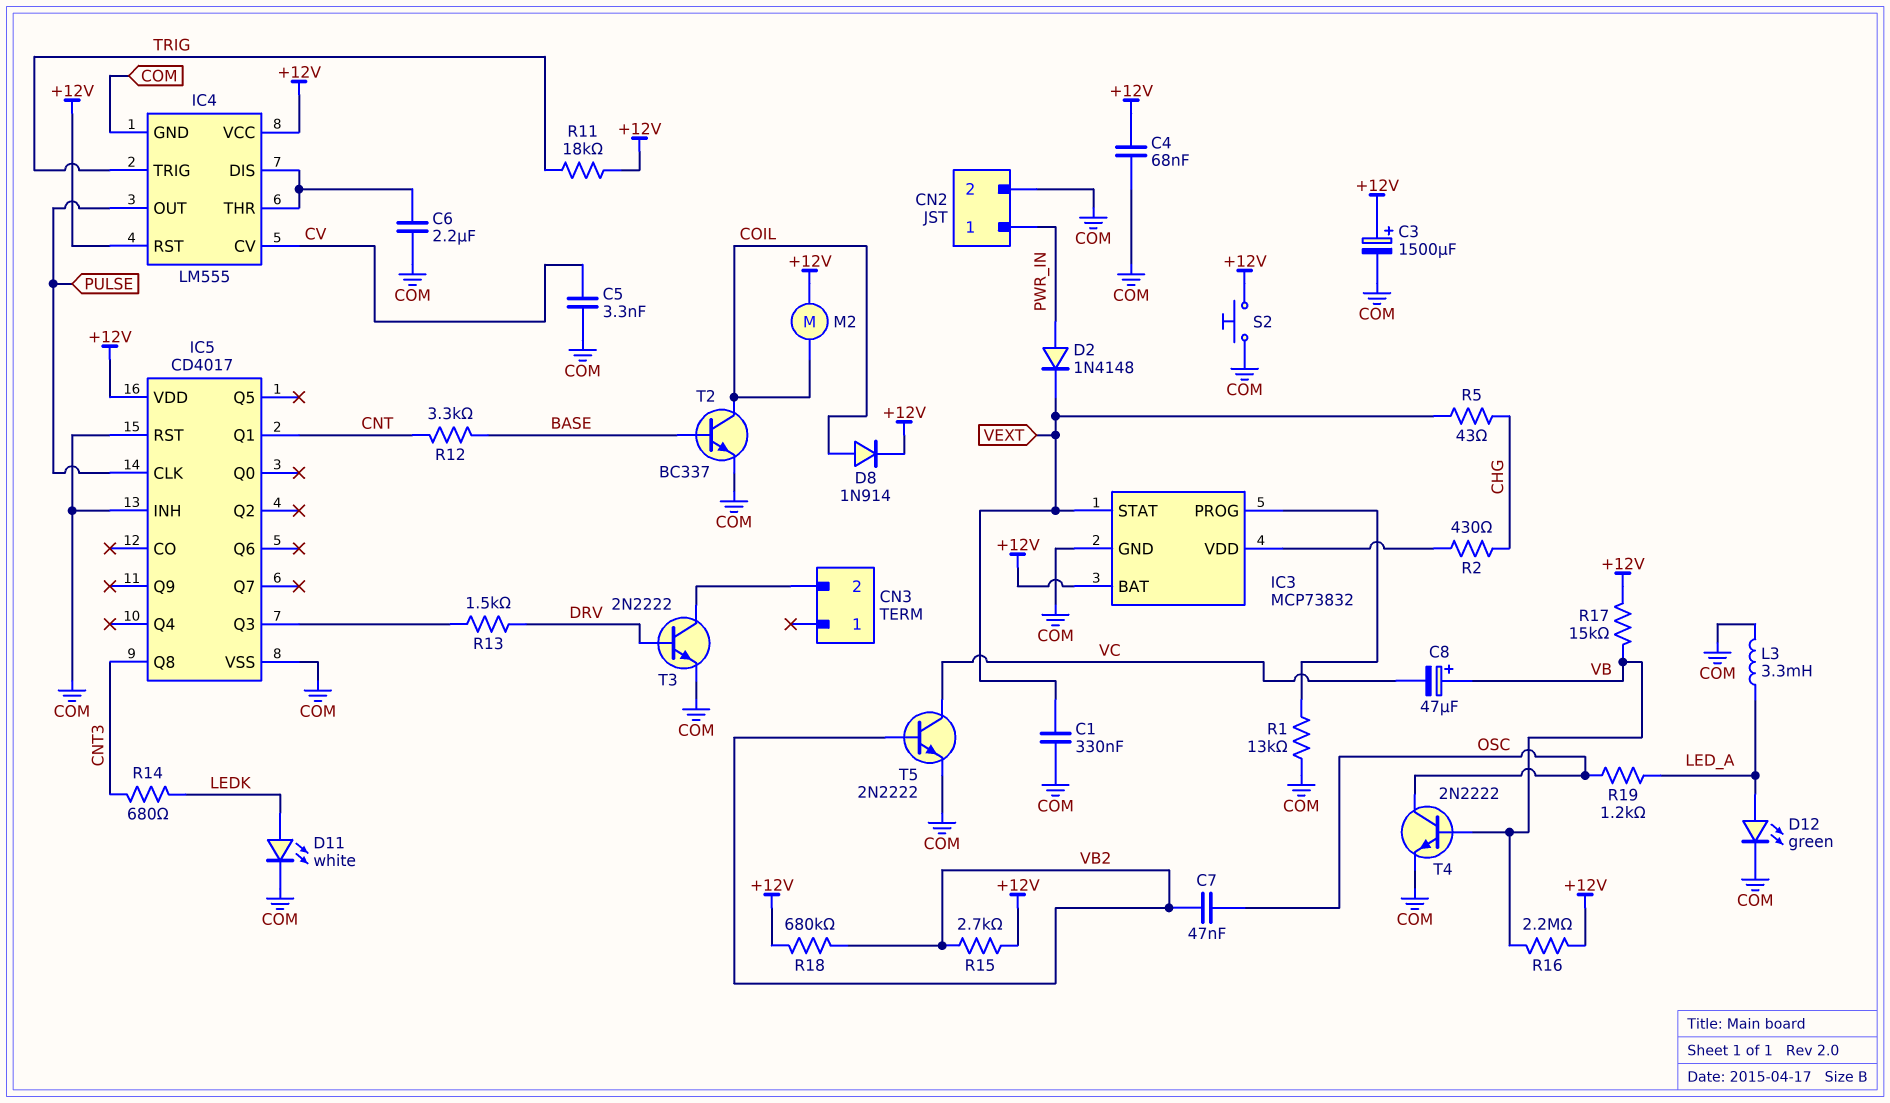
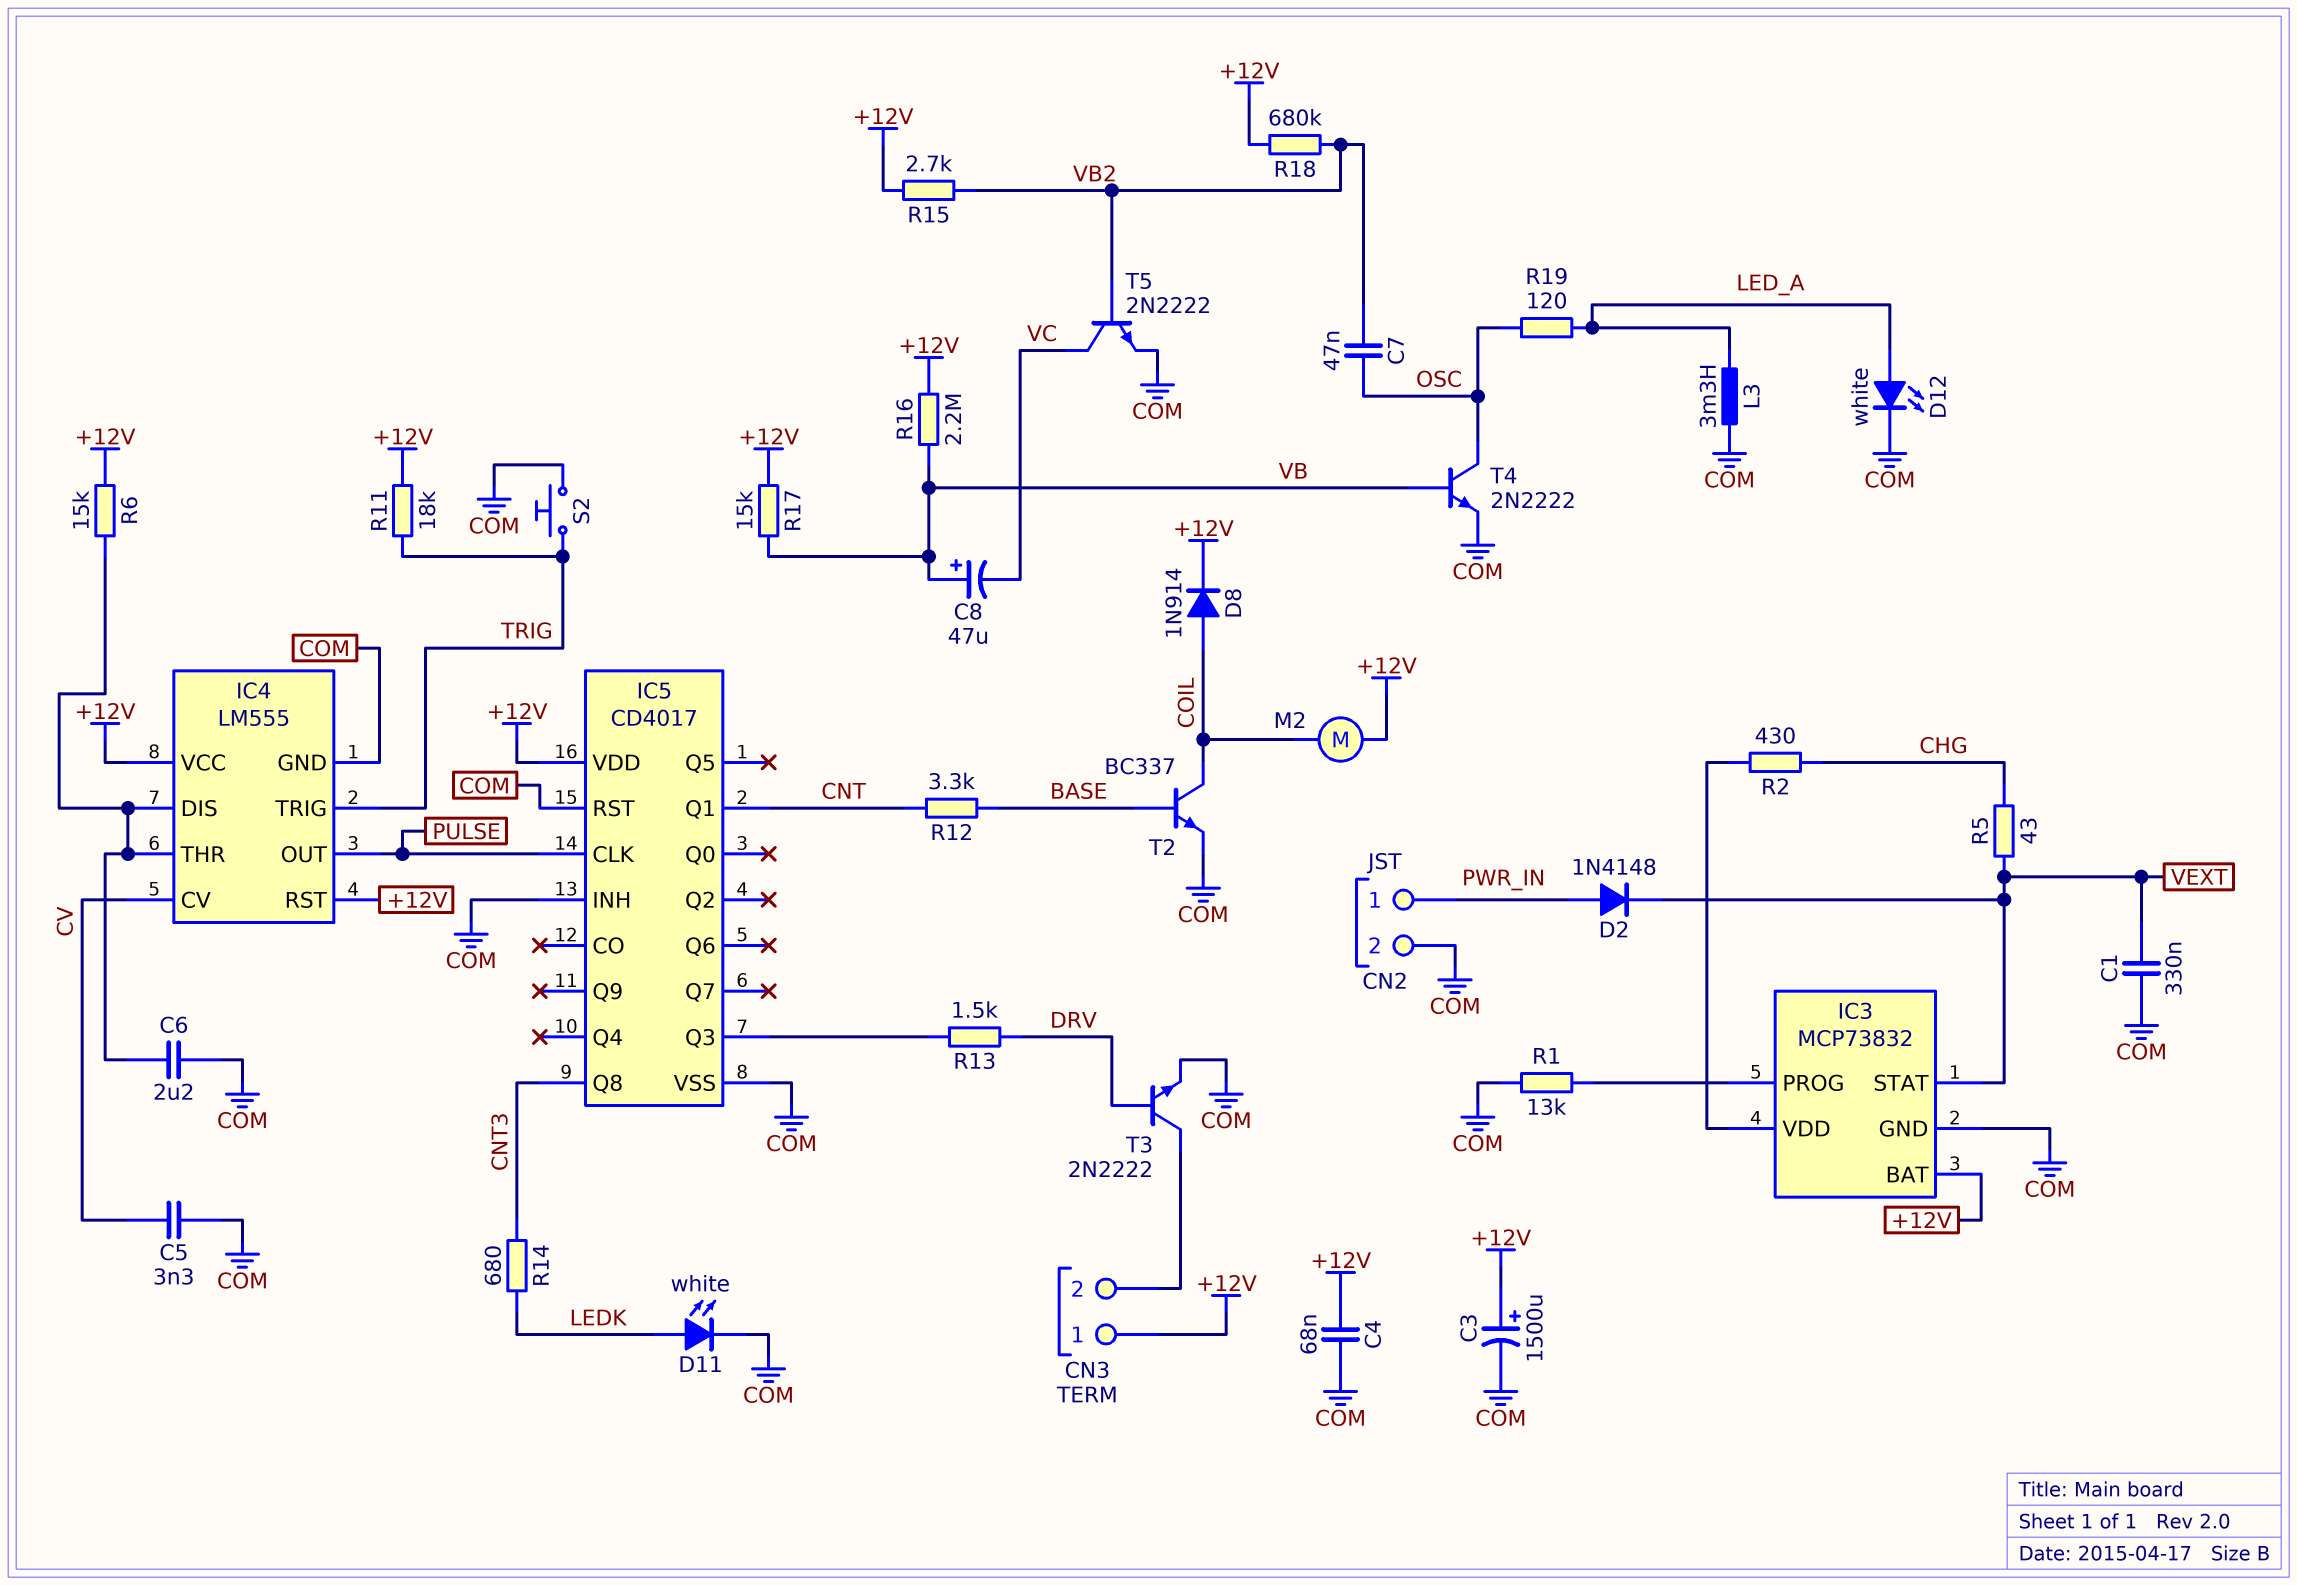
CN3 pin 1: none -> +12V
D12: LED green (A LED_A, K COM) -> LED white (A LED_A, K COM)
R6: none -> 15k (+12V, IC4/DIS)
R19: 1.2k (LED_A, OSC) -> 120 (LED_A, OSC)
S2: button (+12V, COM) -> button (COM, TRIG)

